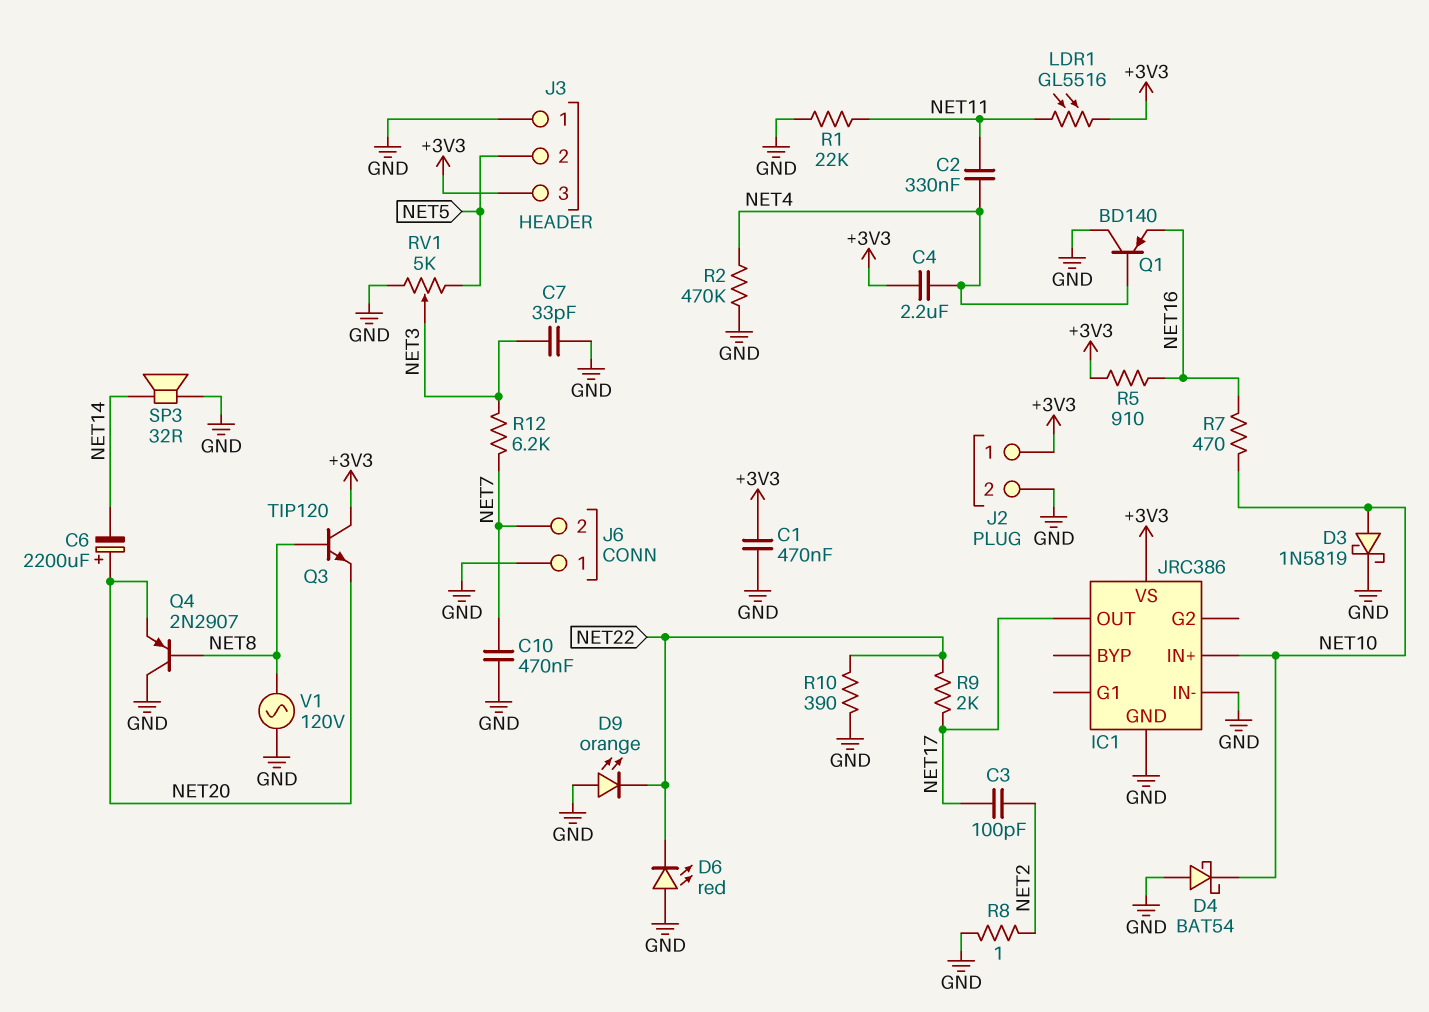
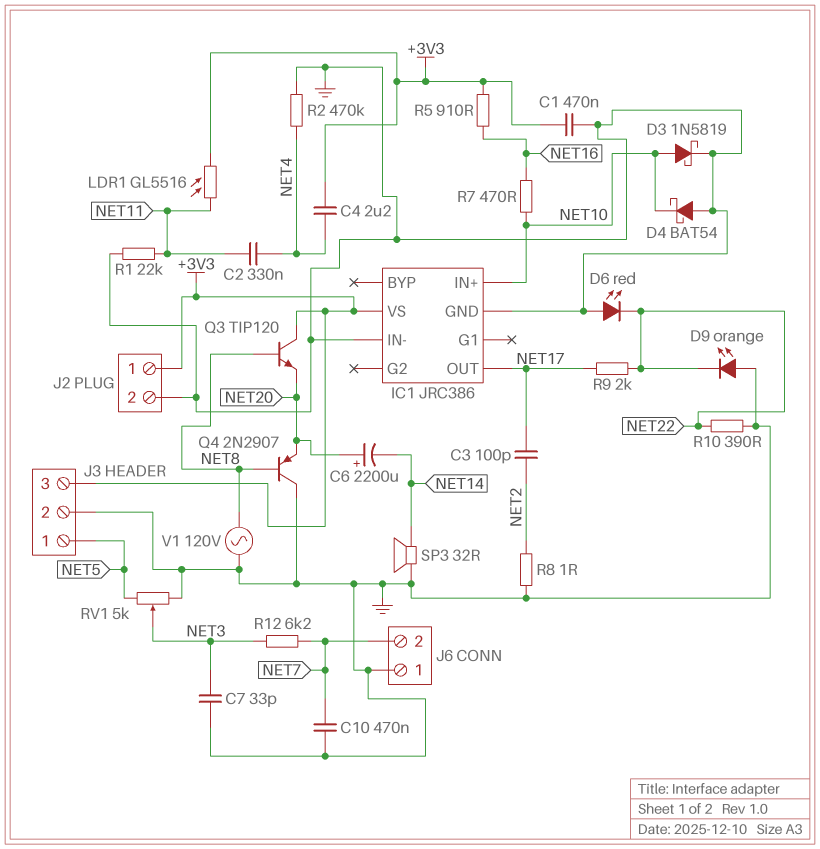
J3 pin 1: GND -> NET5
J3 pin 2: NET5 -> GND
Q1: PNP BD140 (B NET4, C GND, E NET16) -> none

